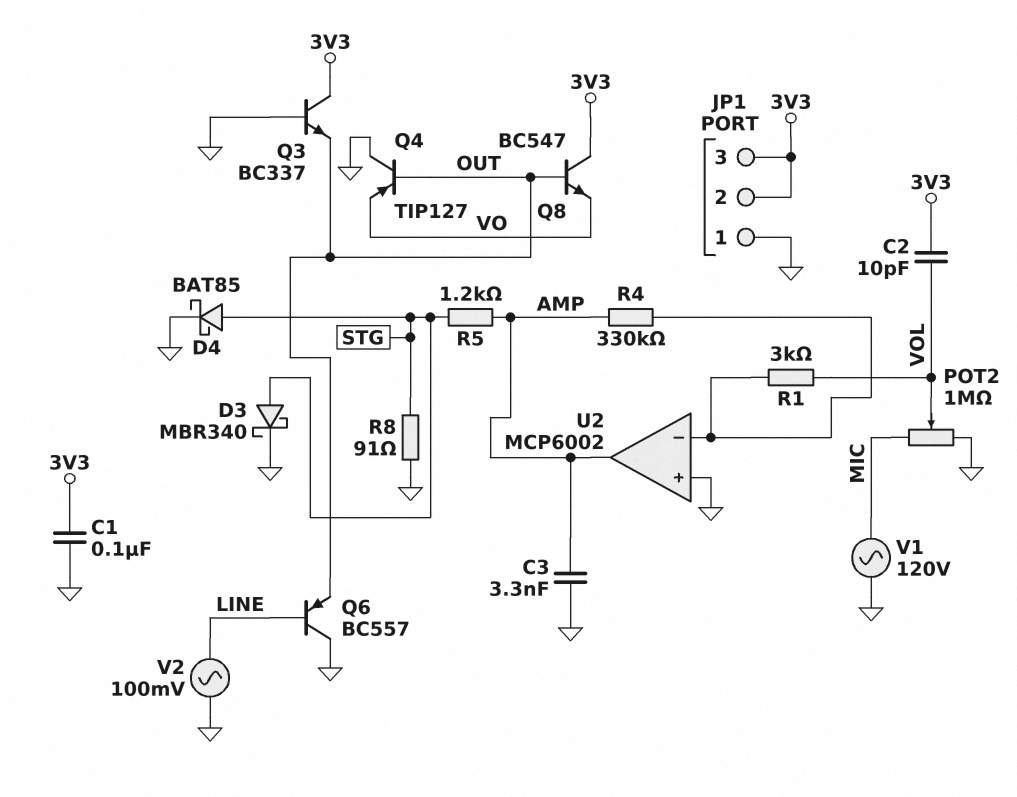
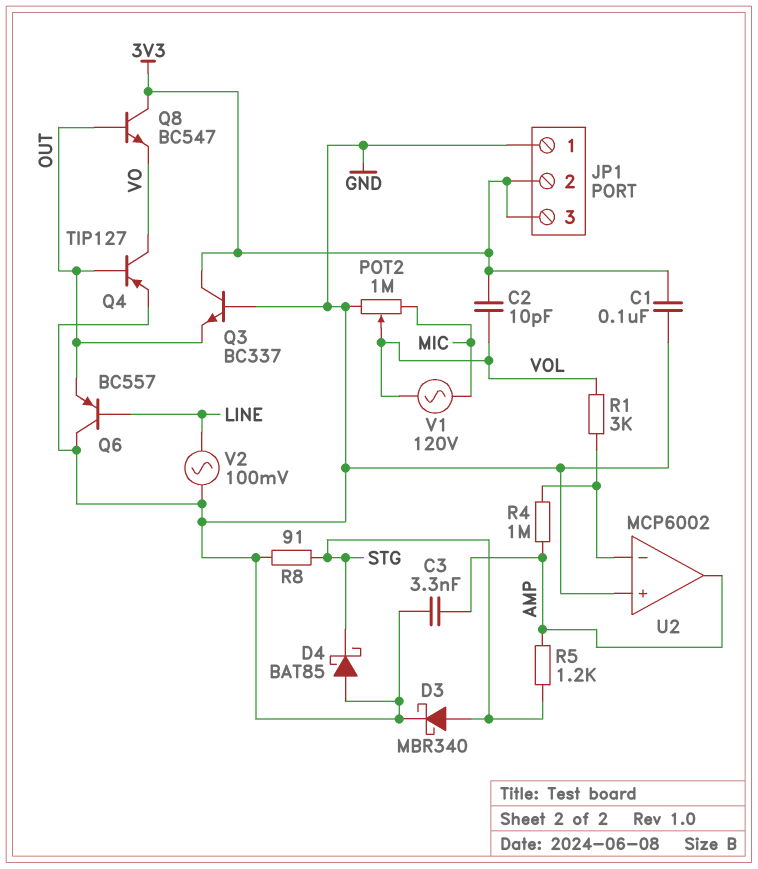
D4: schottky BAT85 (A STG, K GND) -> schottky BAT85 (A GND, K STG)
Q4: PNP TIP127 (B OUT, C GND, E VO) -> PNP TIP127 (B OUT, C VO, E GND)
R4: 330k (AMP, U2/in-) -> 1M (AMP, U2/in-)
V1: AC 120V (GND, MIC) -> AC 120V (MIC, VOL)

